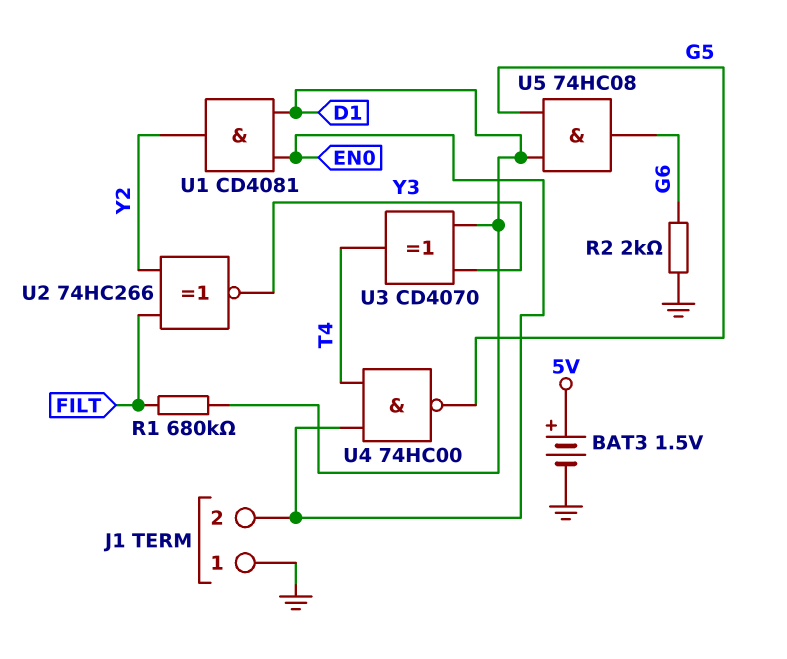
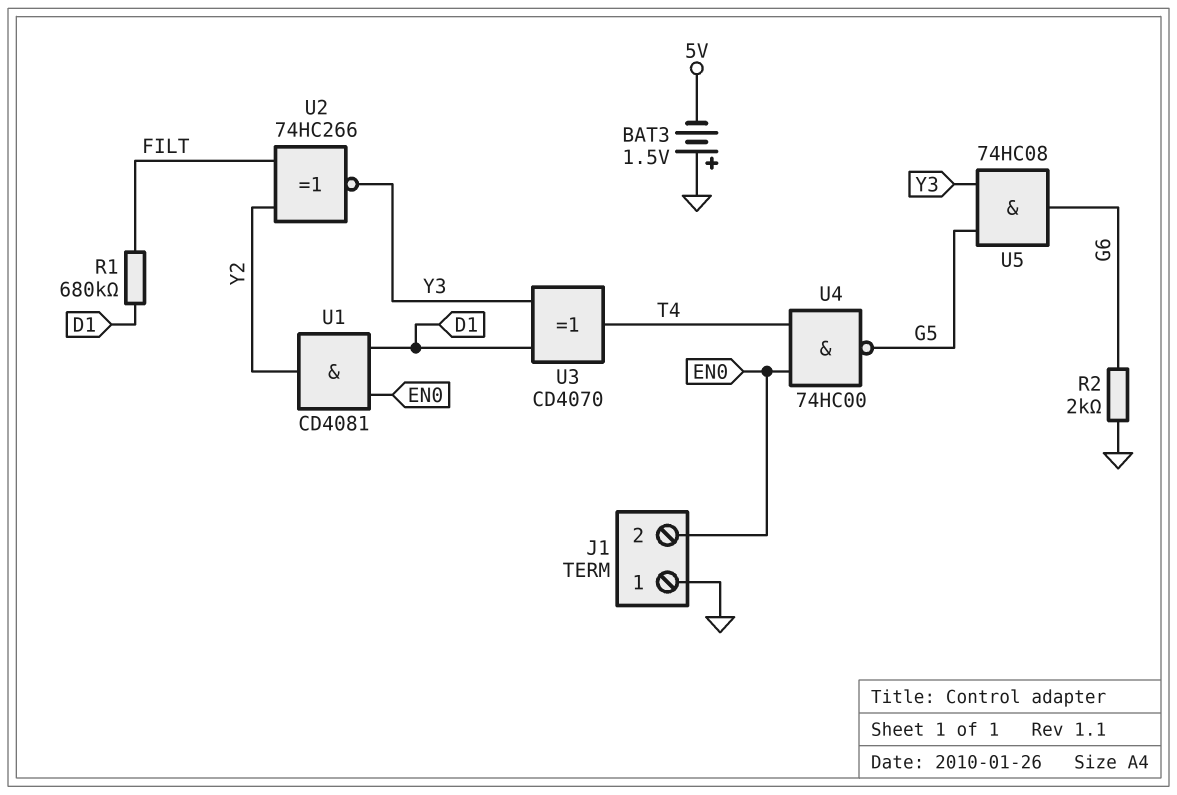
BAT3: 1.5V (plus 5V, minus GND) -> 1.5V (plus GND, minus 5V)
U5: AND 74HC08 (in D1, in G5, out G6) -> AND 74HC08 (in G5, in Y3, out G6)

